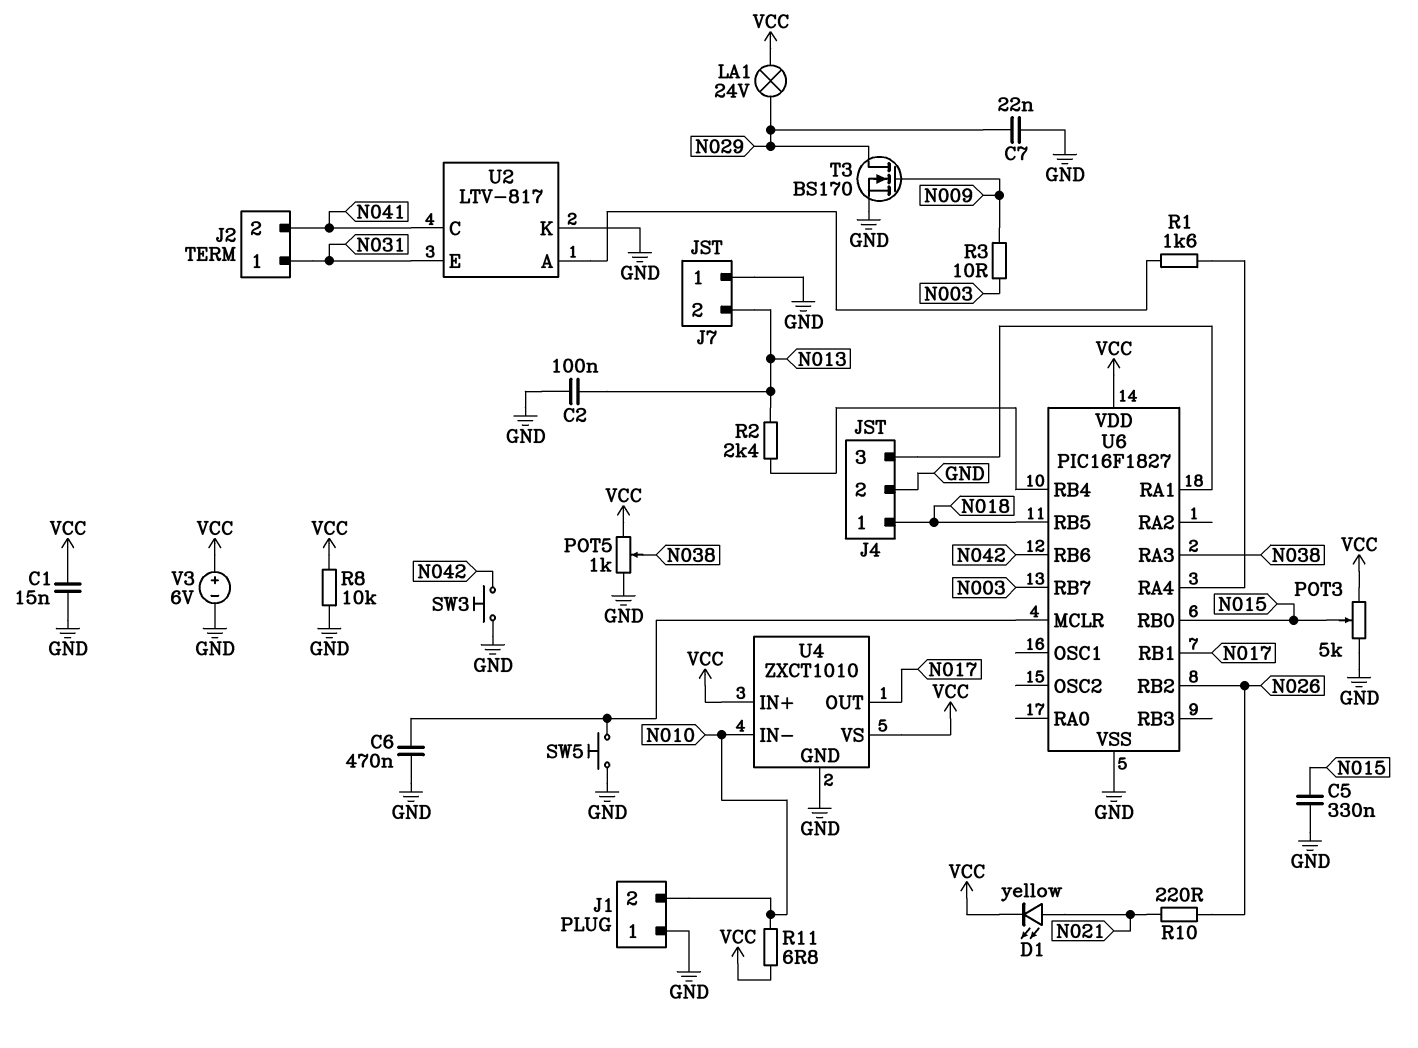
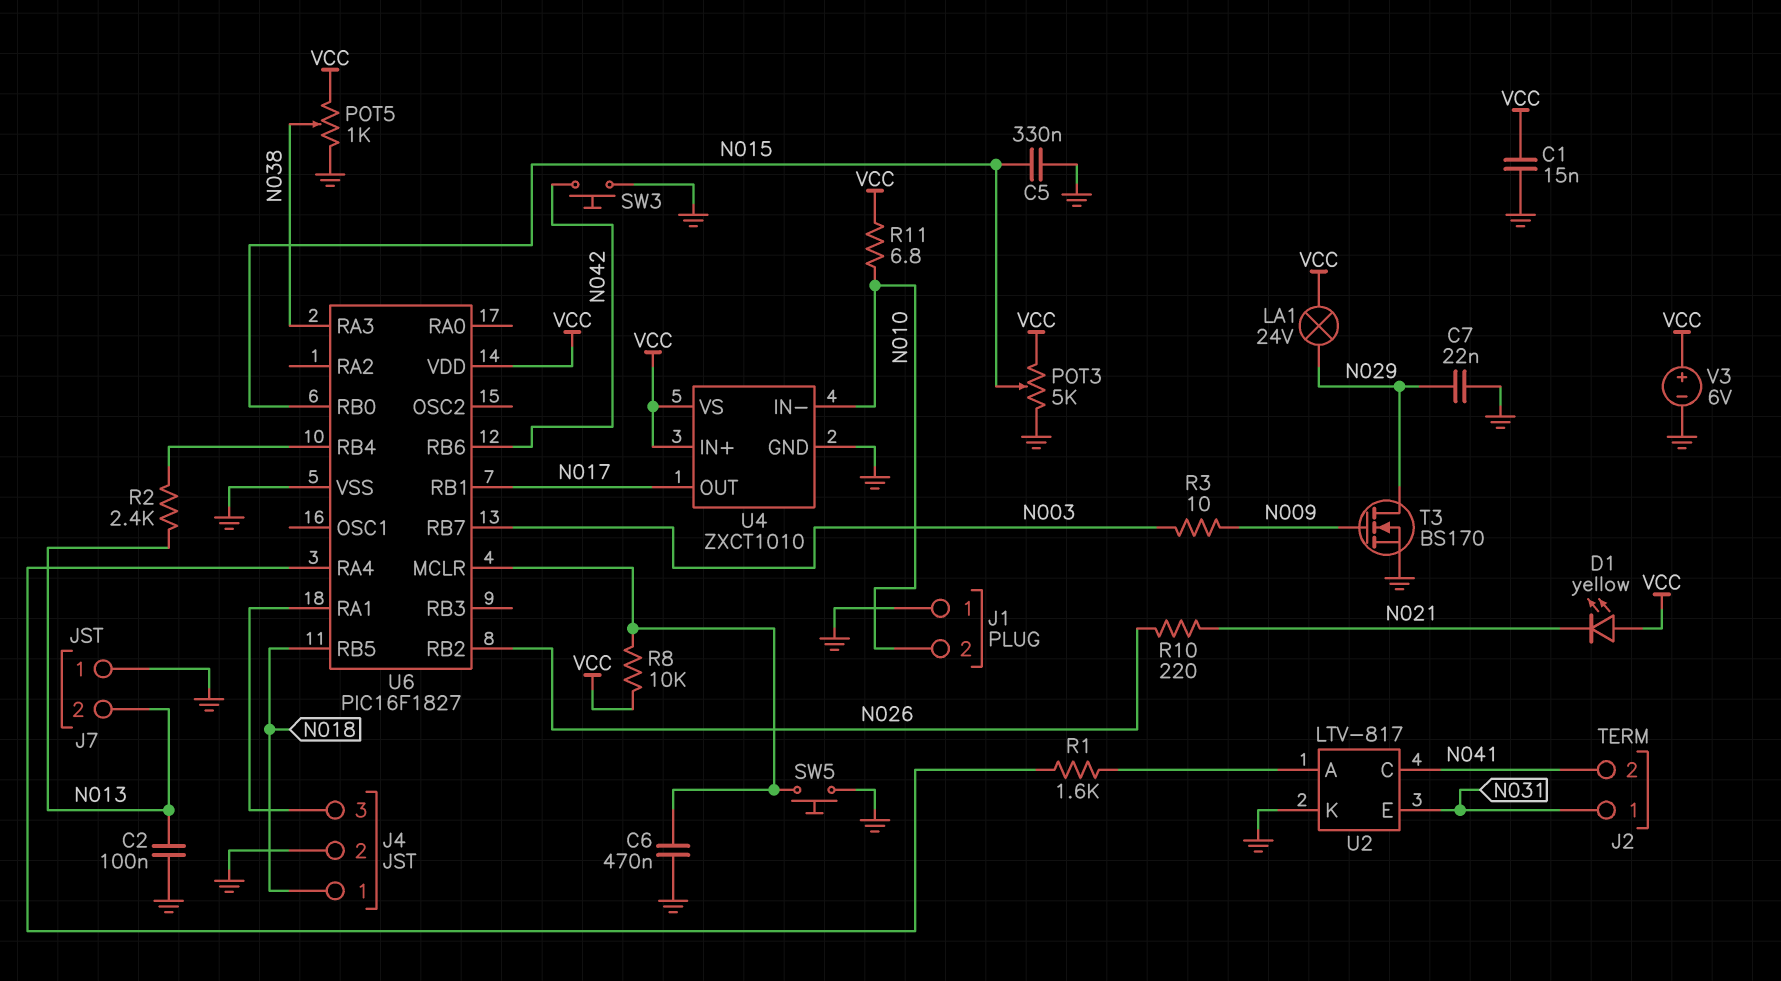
D1: LED yellow (A N021, K VCC) -> LED yellow (A VCC, K N021)
R8: 10k (GND, VCC) -> 10k (U6/MCLR, VCC)

